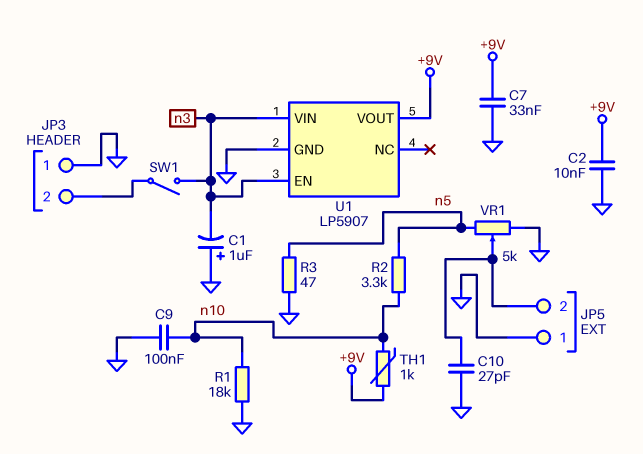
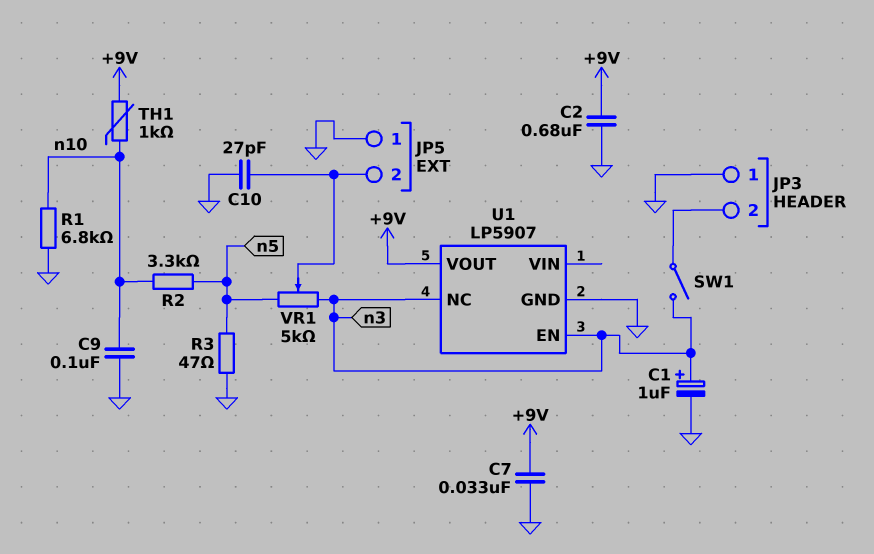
C1: 1uF (plus GND, minus n3) -> 1uF (plus n3, minus GND)
C2: 10nF (+9V, GND) -> 680nF (+9V, GND)
R1: 18k (GND, n10) -> 6.8k (GND, n10)
U1 pin NC: none -> n3
U1 pin VIN: n3 -> none
VR1: 5k (GND, n5, wiper JP5/2) -> 5k (n3, n5, wiper JP5/2)

